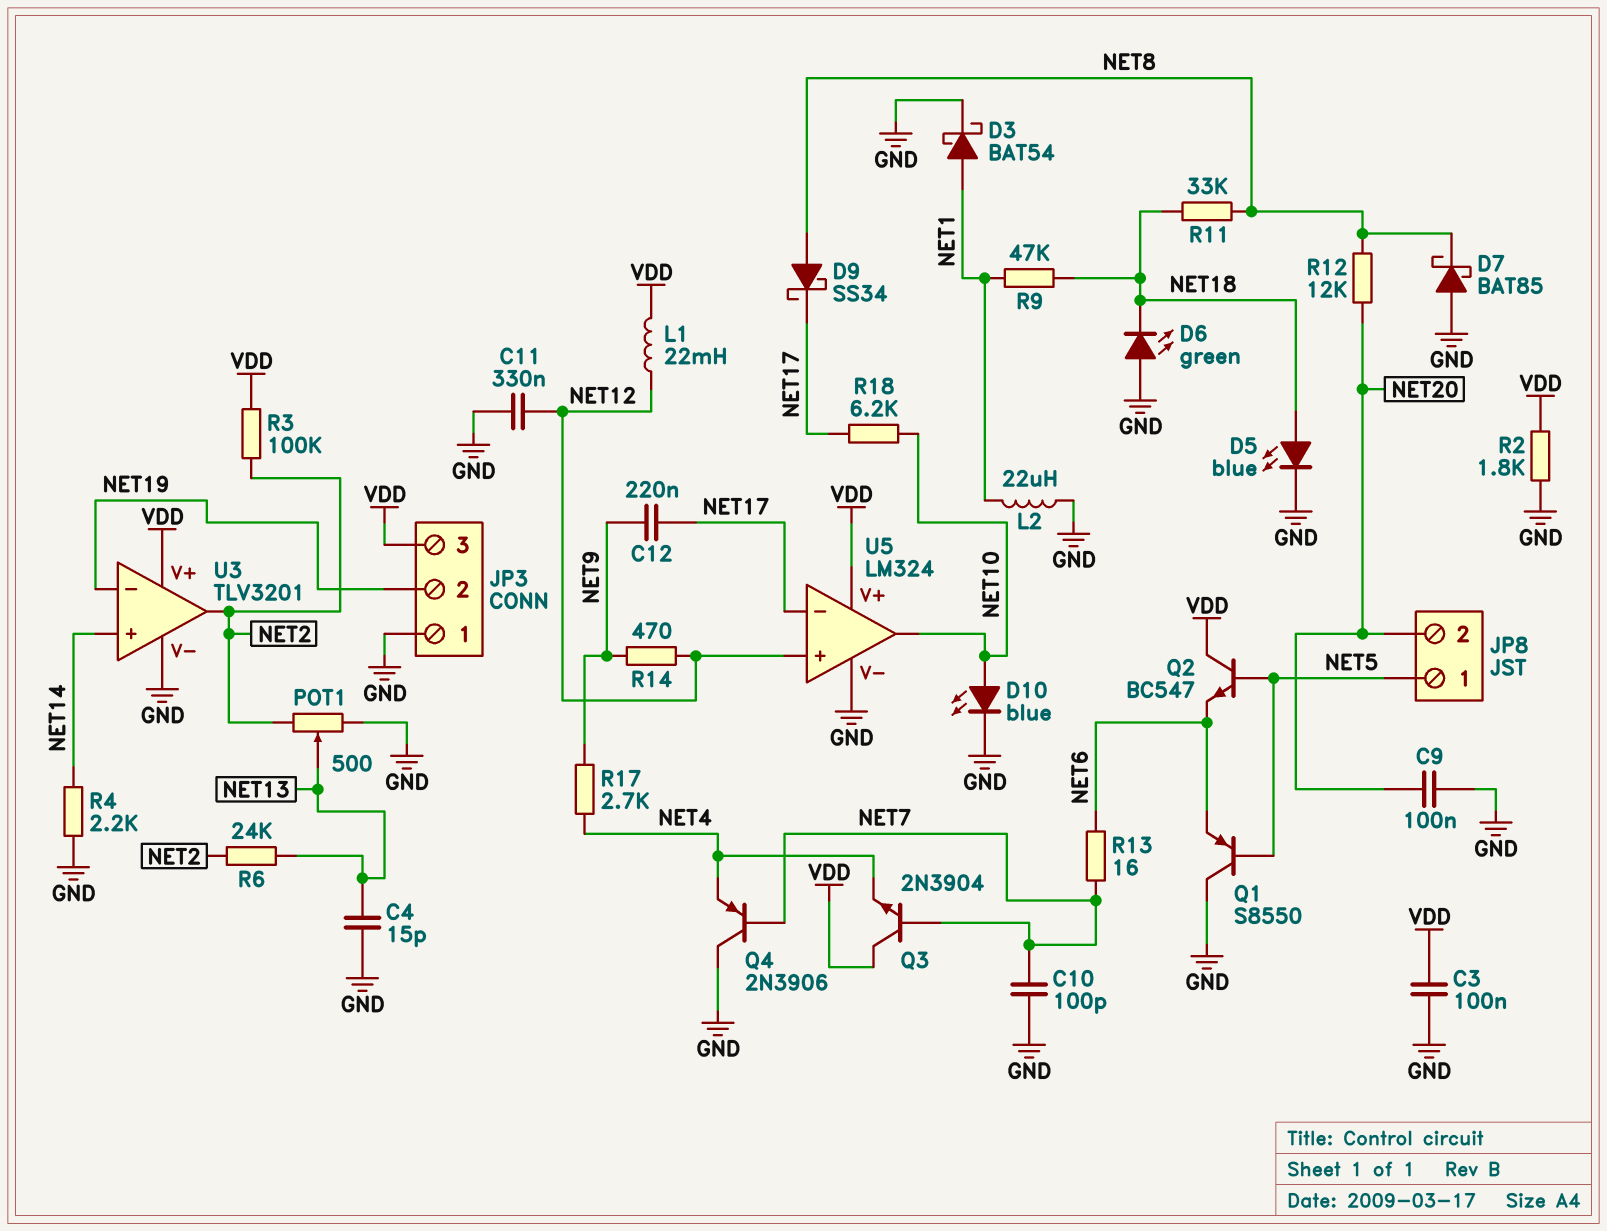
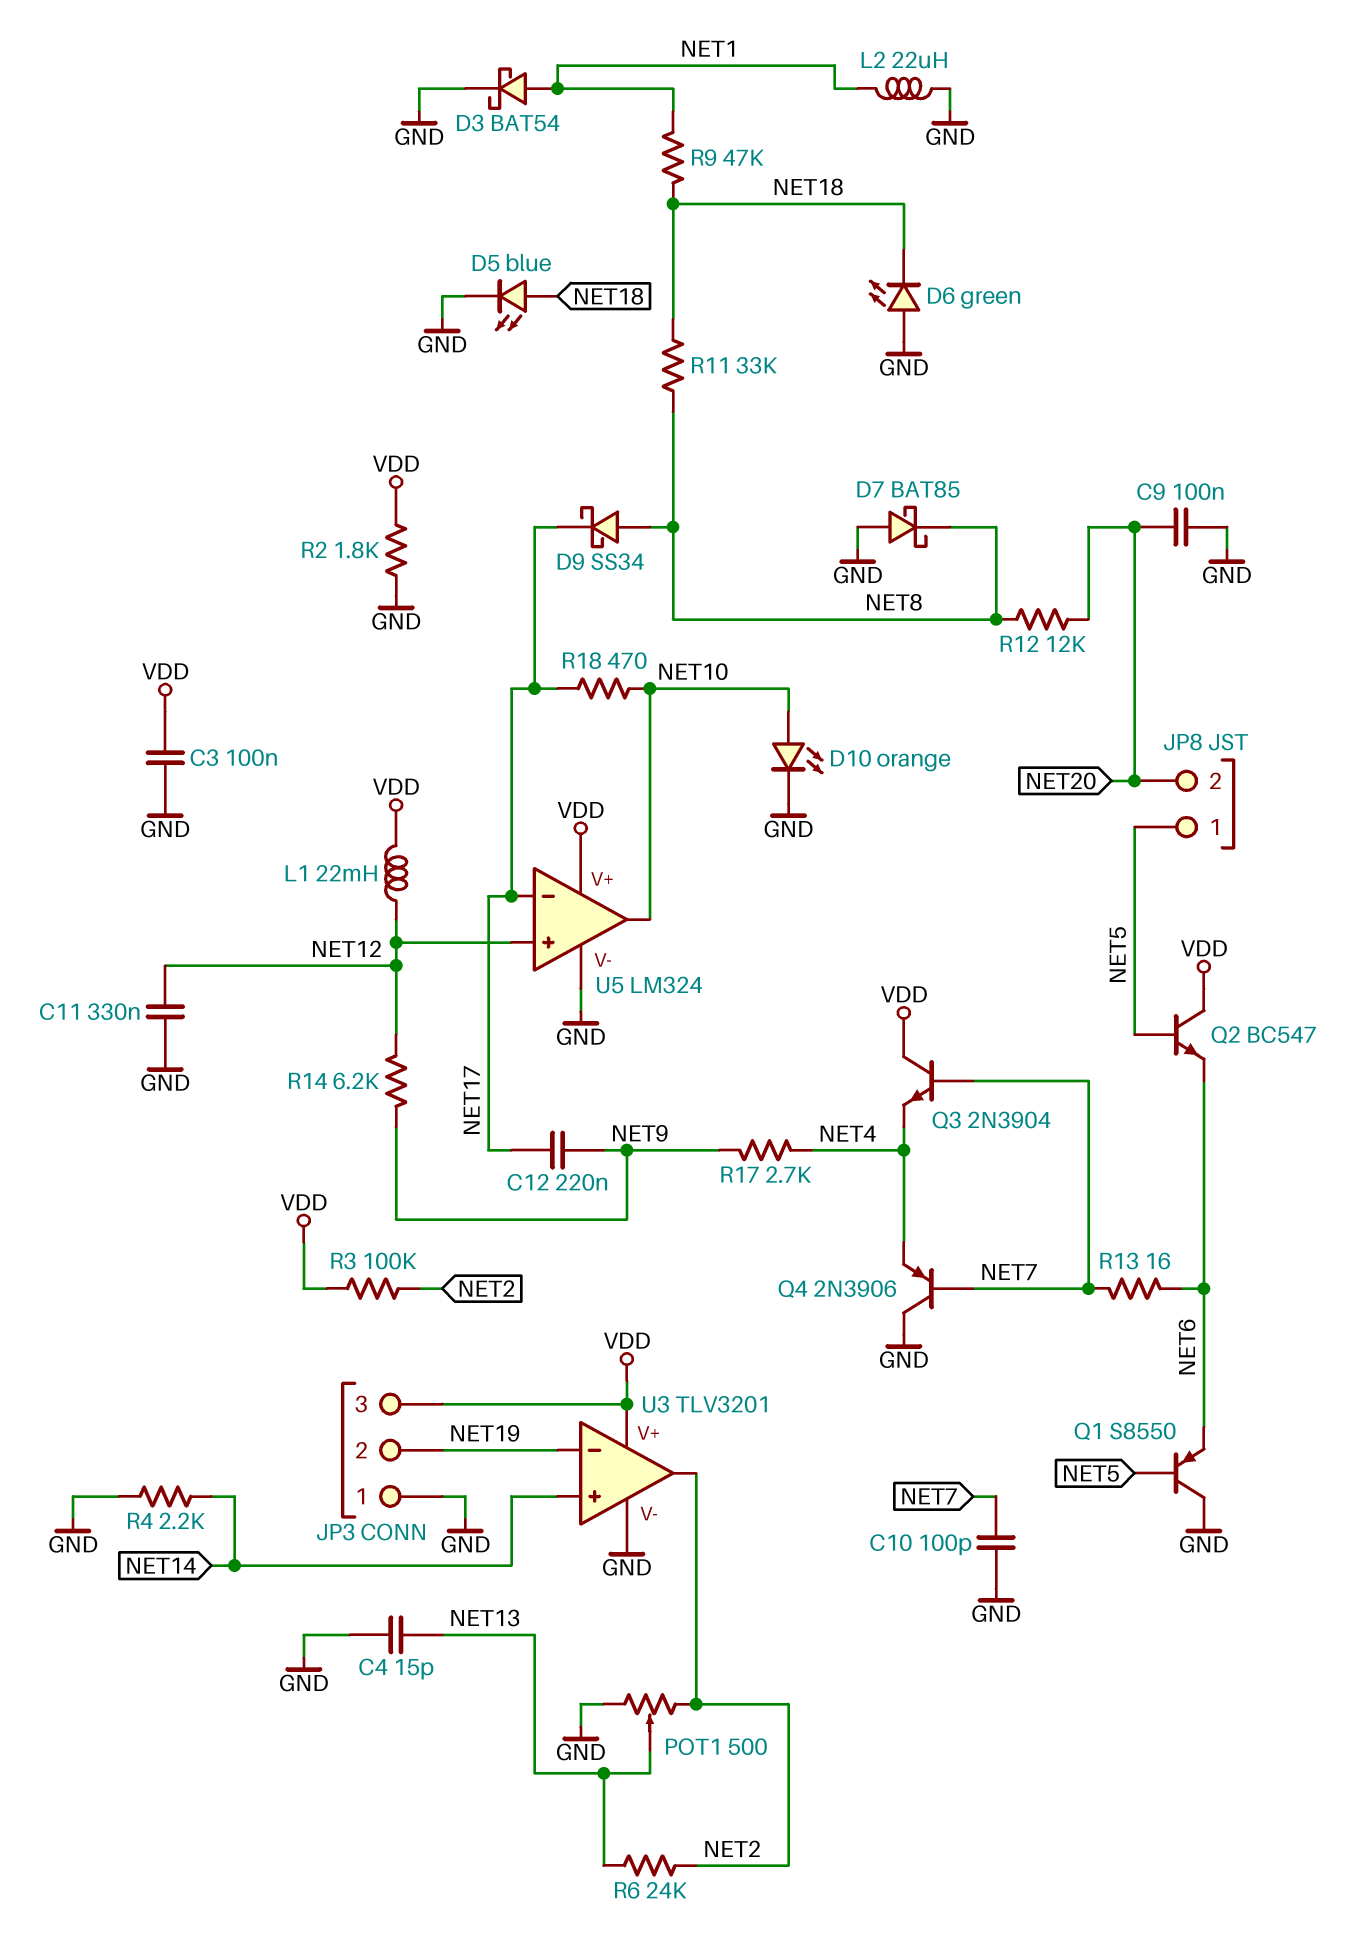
D10: LED blue (A NET10, K GND) -> LED orange (A NET10, K GND)
R14: 470 (NET9, NET12) -> 6.2k (NET9, NET12)
R18: 6.2k (NET10, NET17) -> 470 (NET10, NET17)

